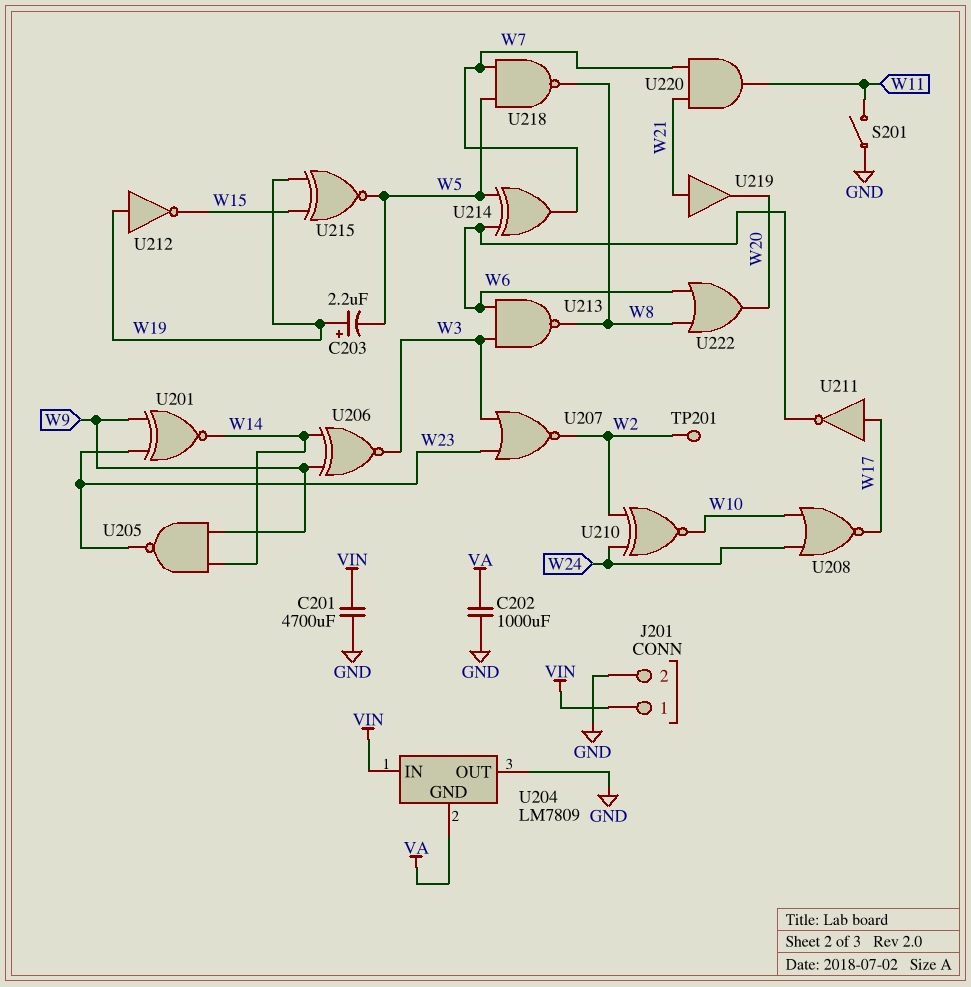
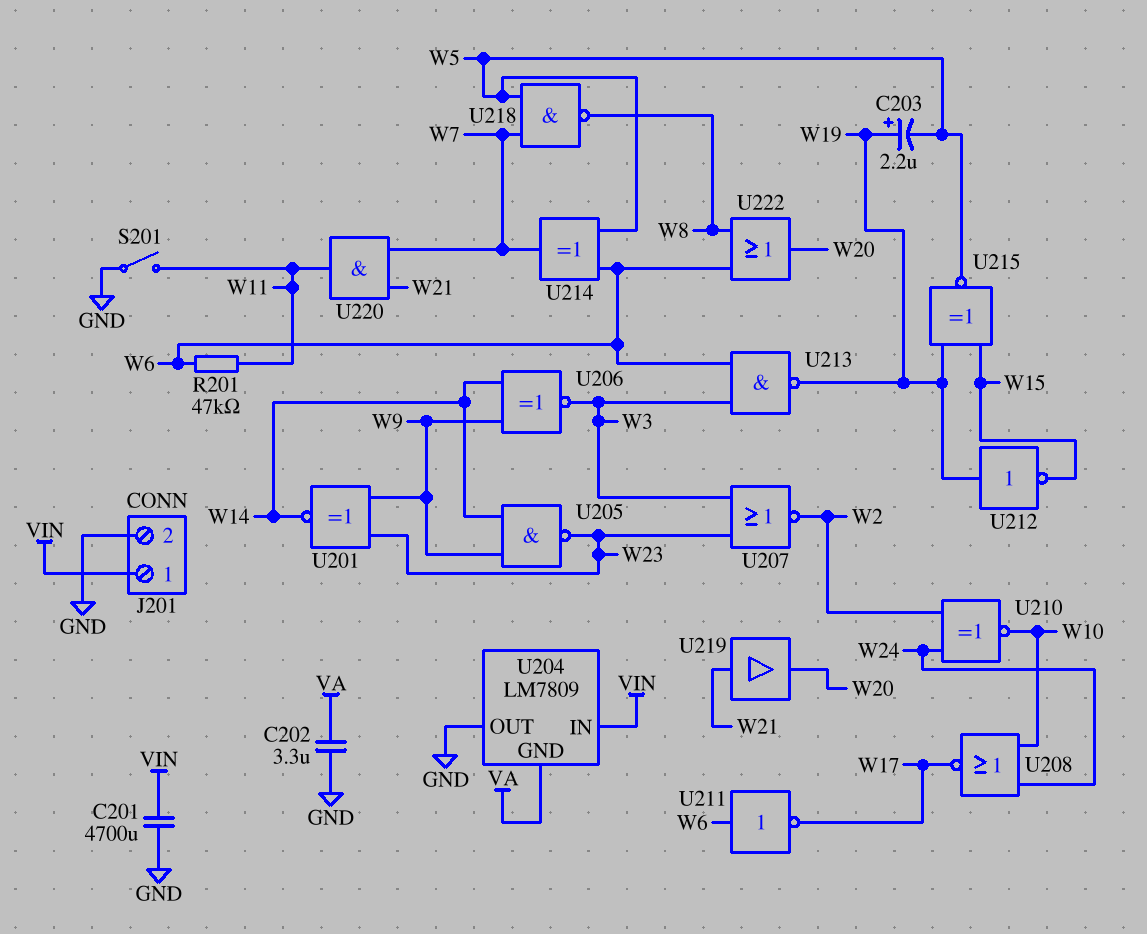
C202: 1000uF (GND, VA) -> 3.3uF (GND, VA)
R201: none -> 47k (W6, W11)
TP201: test point (W2) -> none
U211: NOT (in W17, out W6) -> NOT (in W6, out W17)
U213: NAND (in W3, in W6, out W8) -> NAND (in W3, in W6, out W19)

